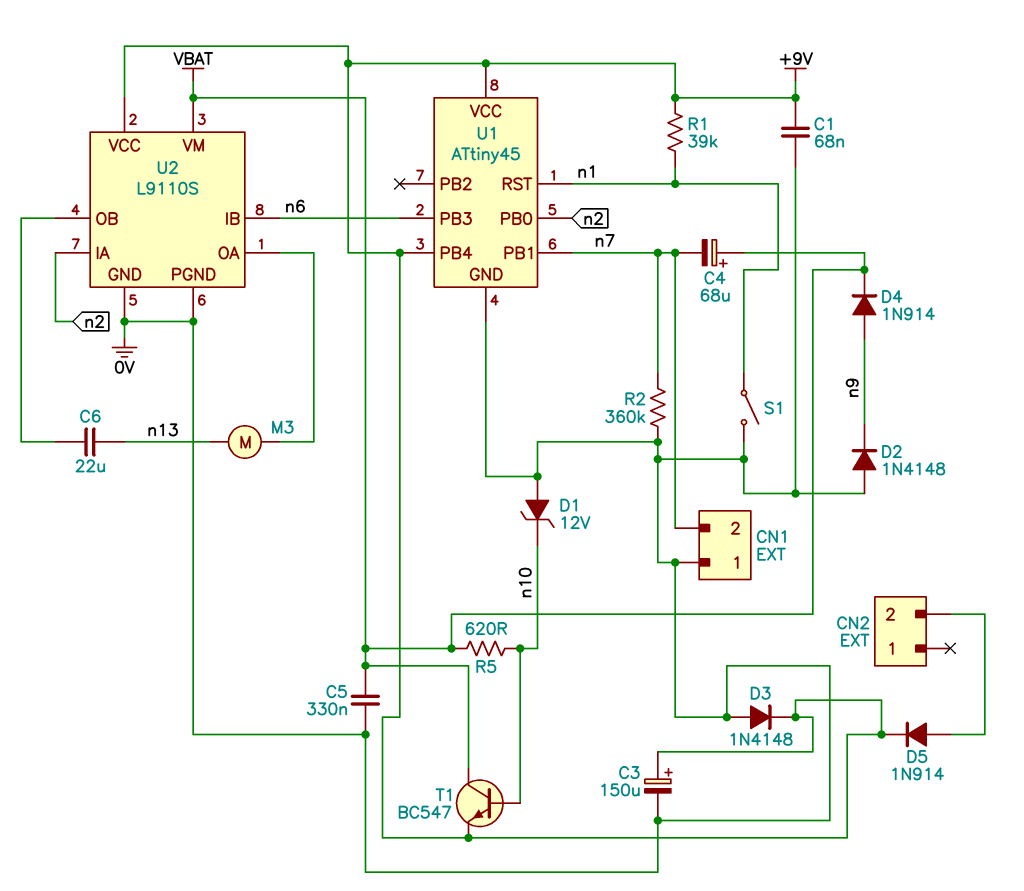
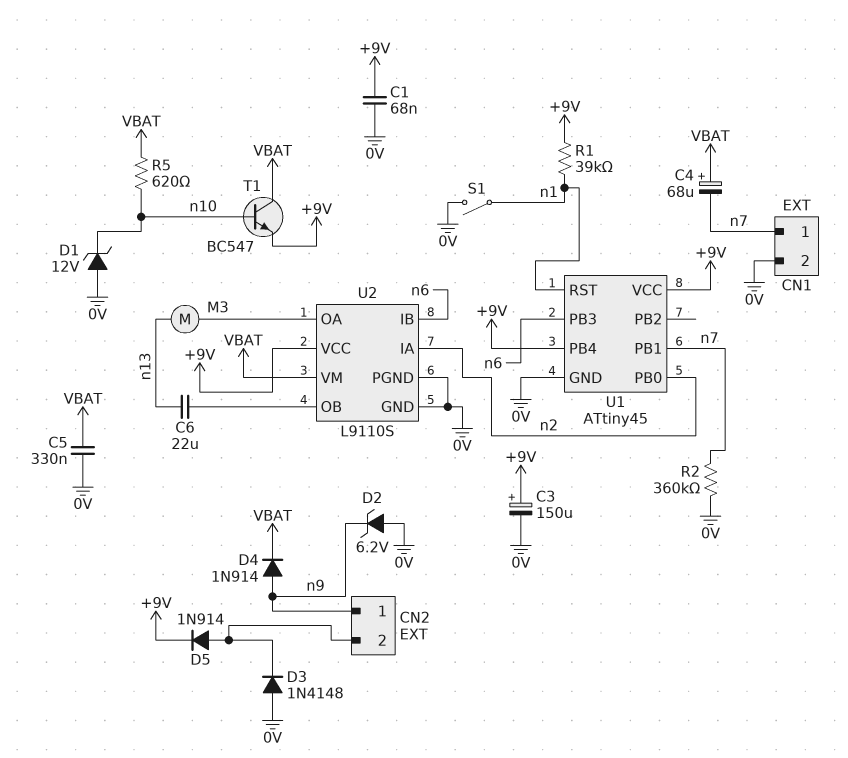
CN1 pin 1: 0V -> n7
CN1 pin 2: n7 -> 0V
CN2 pin 1: none -> n9
D2: diode 1N4148 (A 0V, K n9) -> zener 6.2V (A 0V, K n9)
D3: diode 1N4148 (A 0V, K +9V) -> diode 1N4148 (A 0V, K CN2/2)

